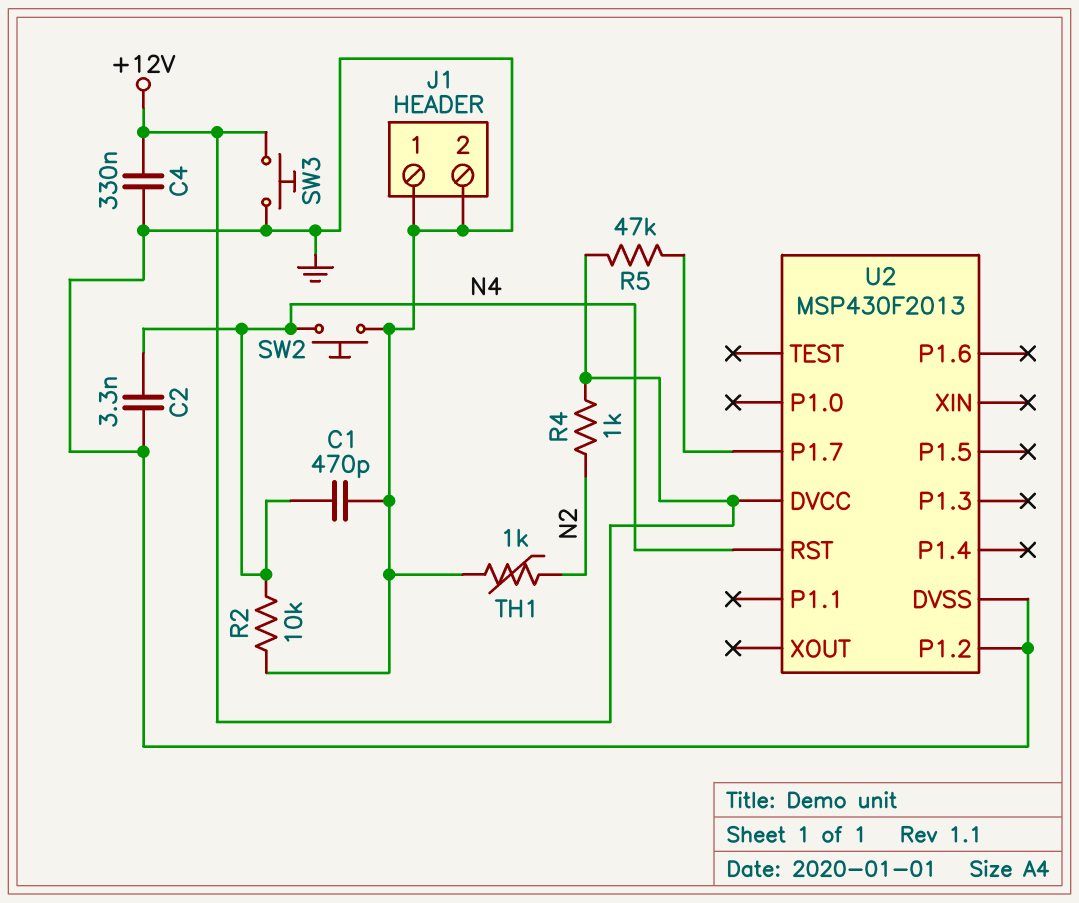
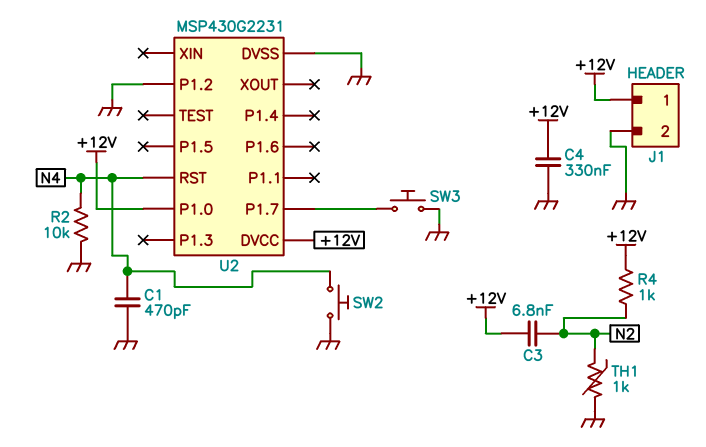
C2: 3.3nF (GND, N4) -> none
C3: none -> 6.8nF (+12V, N2)
J1 pin 1: GND -> +12V
R5: 47k (+12V, U2/P1.7) -> none
SW3: button (+12V, GND) -> button (GND, U2/P1.7)
U2: MSP430F2013 -> MSP430G2231
U2 pin P1.0: none -> +12V

